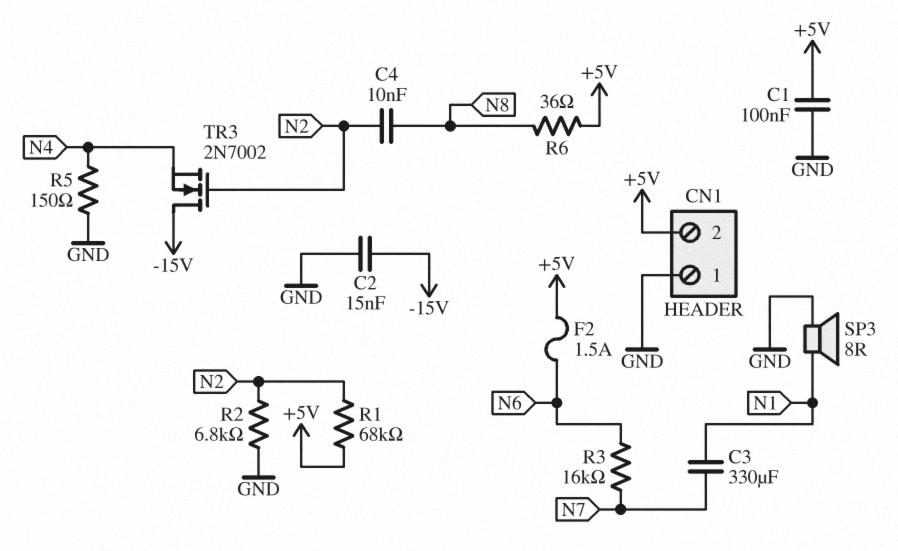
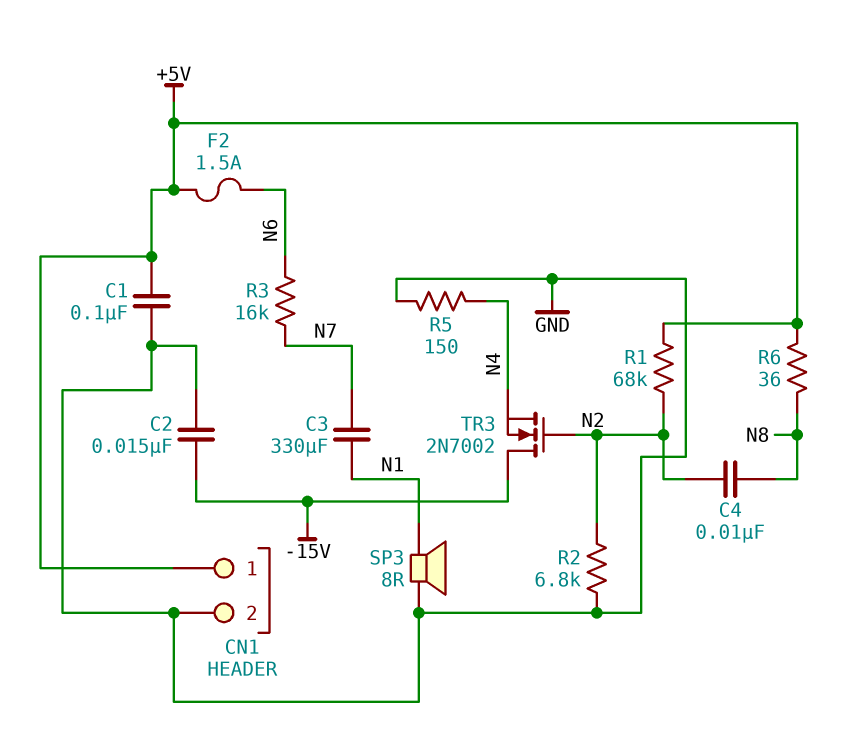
CN1 pin 1: GND -> +5V
CN1 pin 2: +5V -> GND

